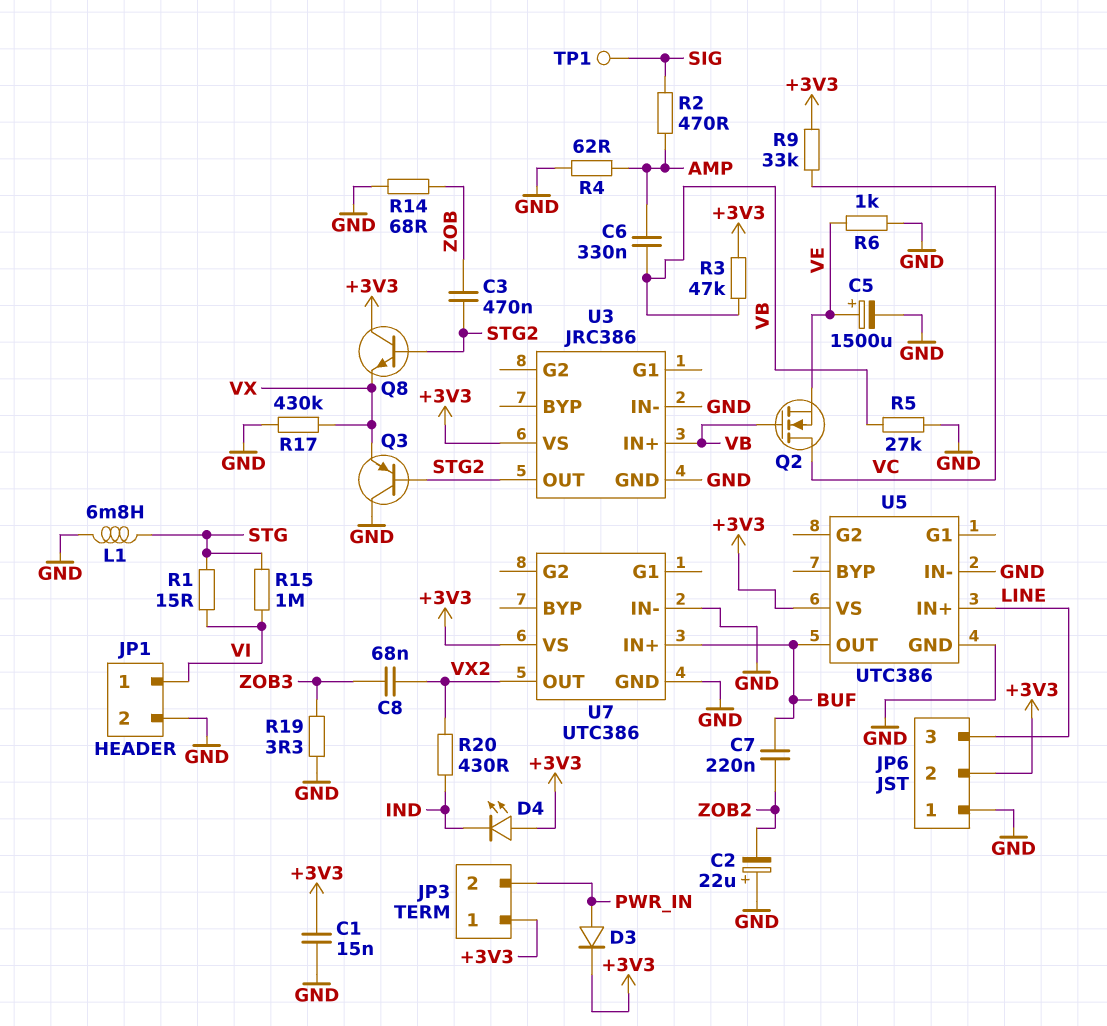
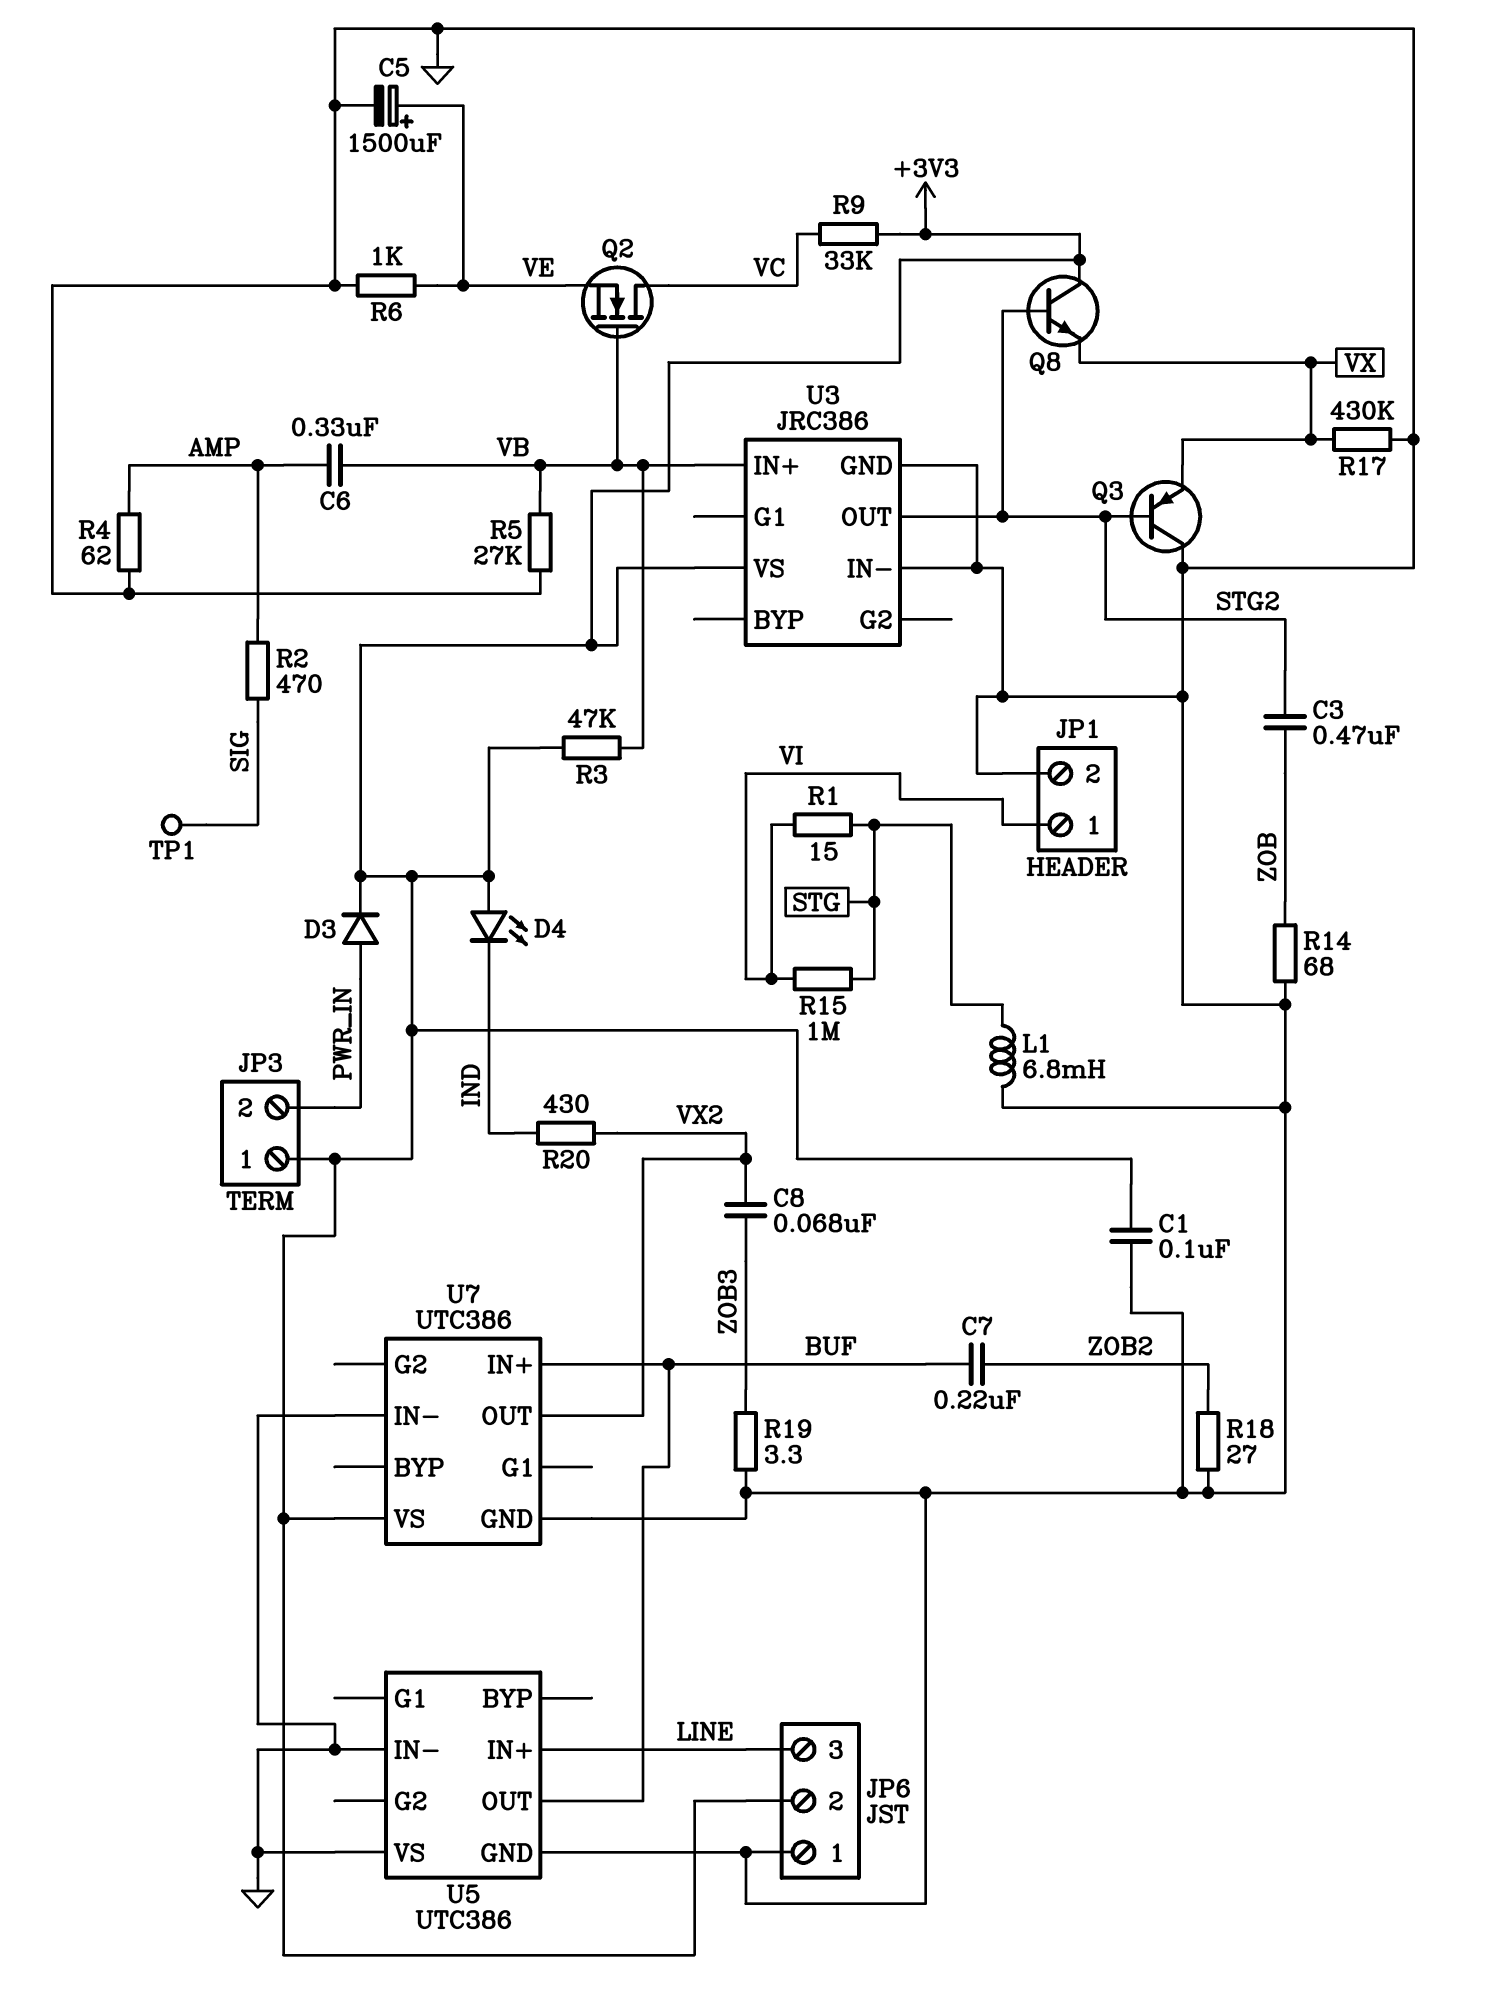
C1: 15nF (+3V3, GND) -> 100nF (+3V3, GND)
C2: 22uF (plus GND, minus ZOB2) -> none
R18: none -> 27 (GND, ZOB2)
U5 pin VS: +3V3 -> GND

